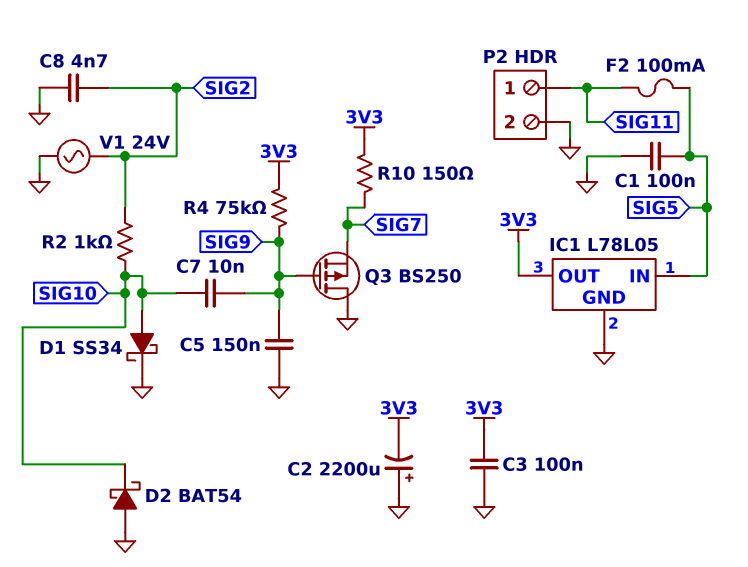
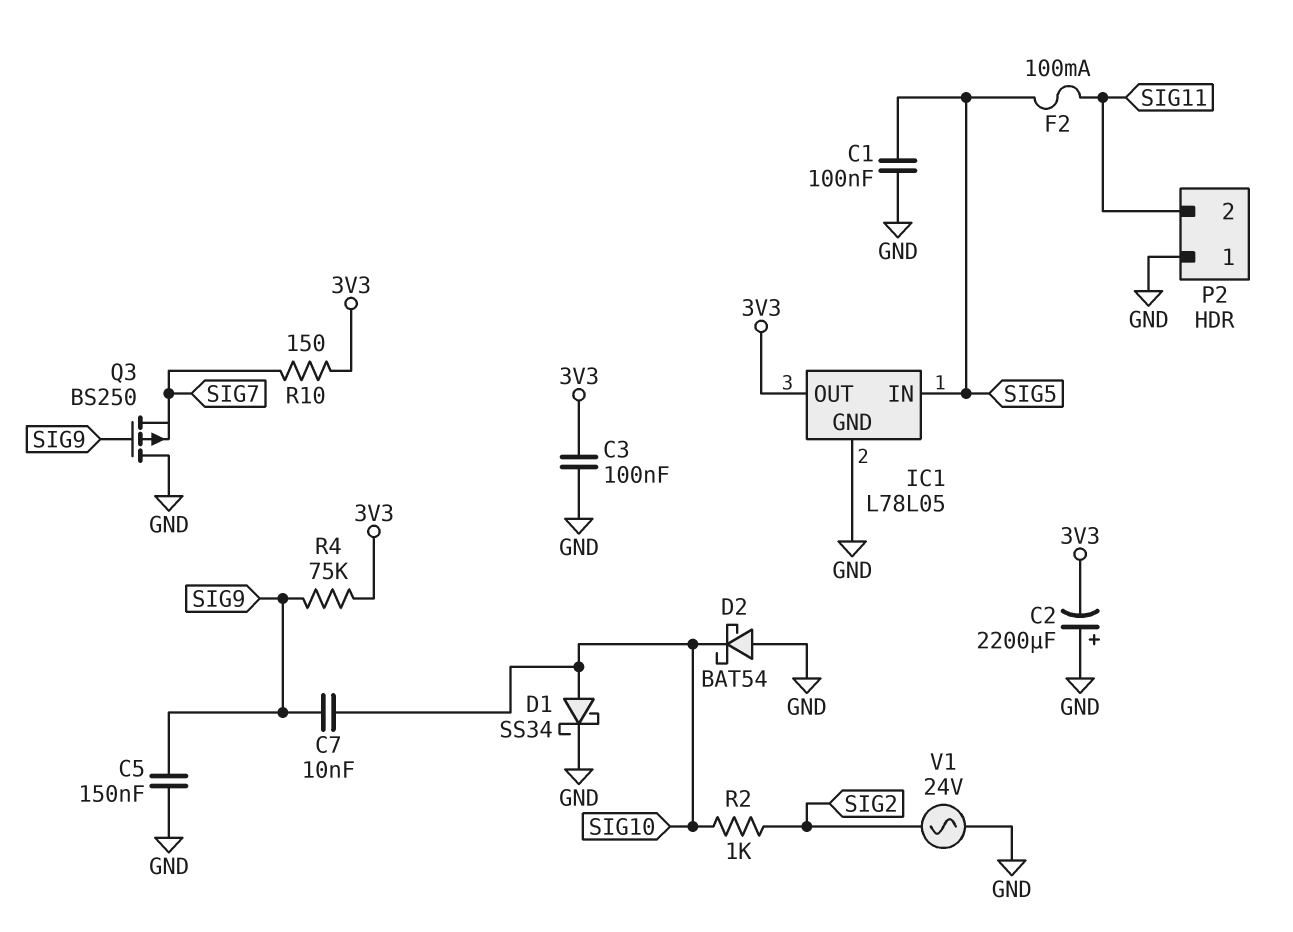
C8: 4.7nF (GND, SIG2) -> none
P2 pin 1: SIG11 -> GND
P2 pin 2: GND -> SIG11

